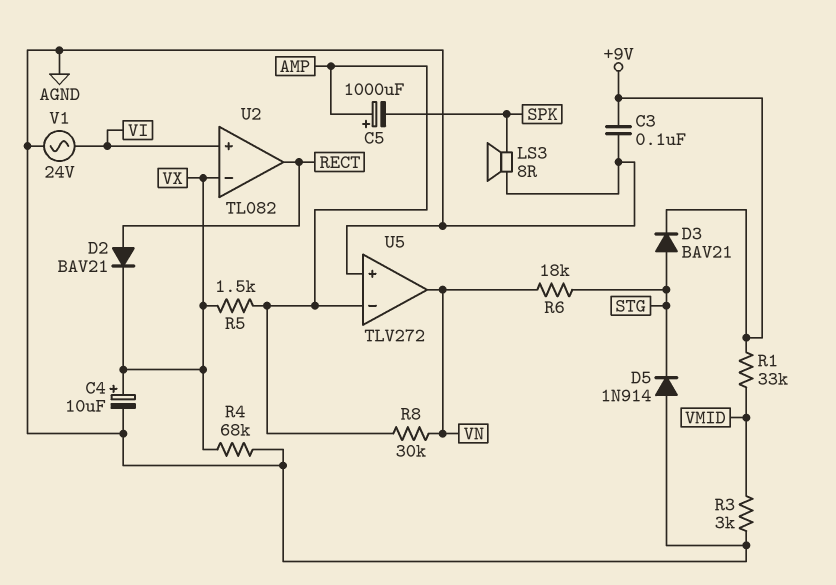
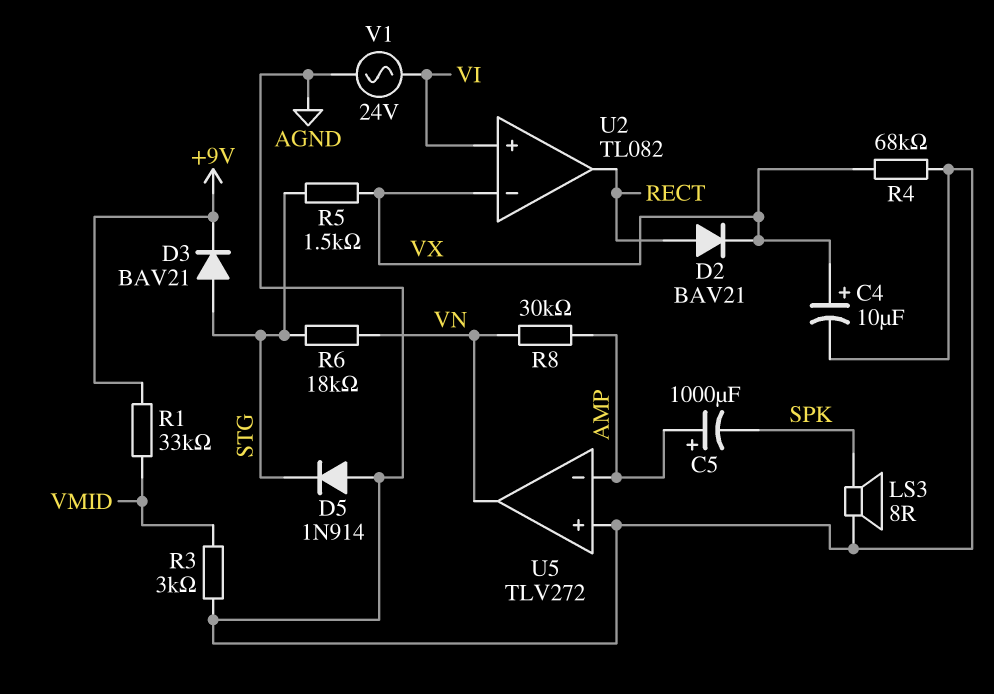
C3: 100nF (+9V, AGND) -> none
R5: 1.5k (AMP, VX) -> 1.5k (STG, VX)

